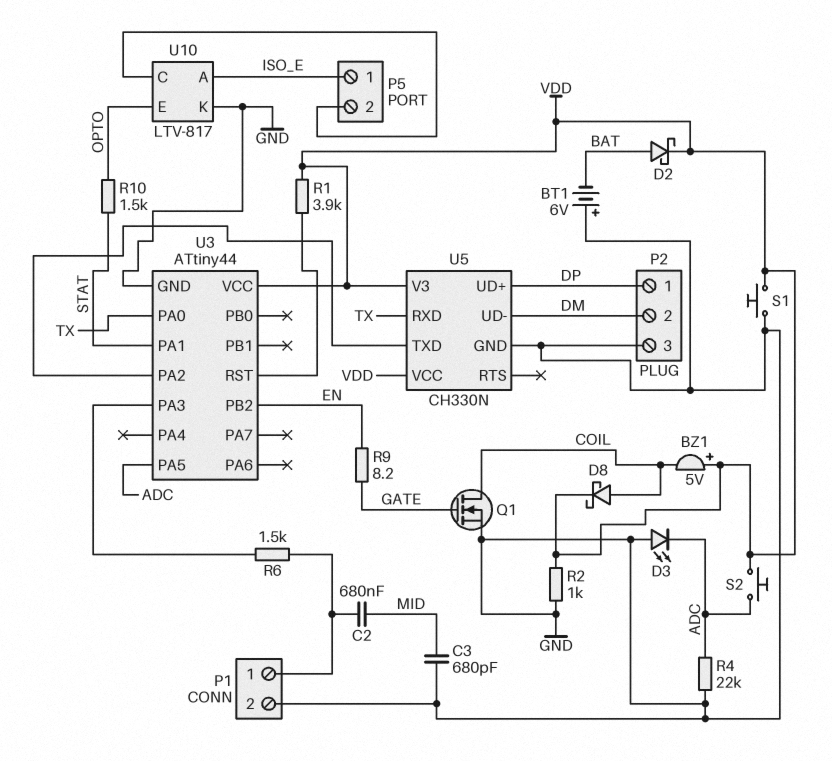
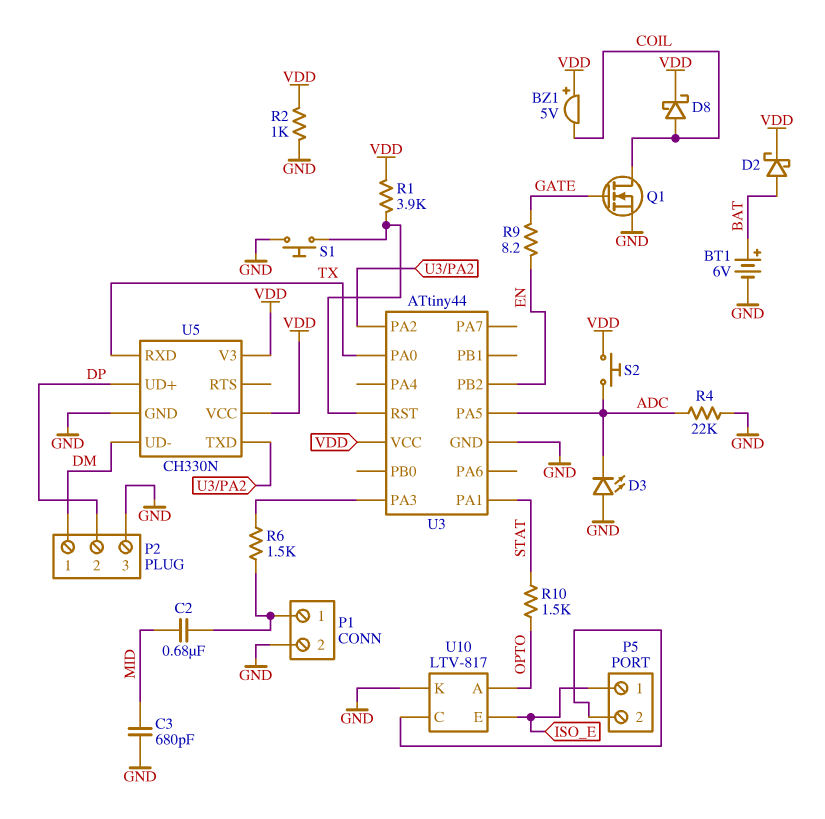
BT1: 6V (plus GND, minus BAT) -> 6V (plus BAT, minus GND)
P2 pin 1: DP -> DM
P2 pin 2: DM -> DP
S1: button (GND, VDD) -> button (GND, U3/RST)
U10 pin A: ISO_E -> OPTO
U10 pin E: OPTO -> ISO_E

